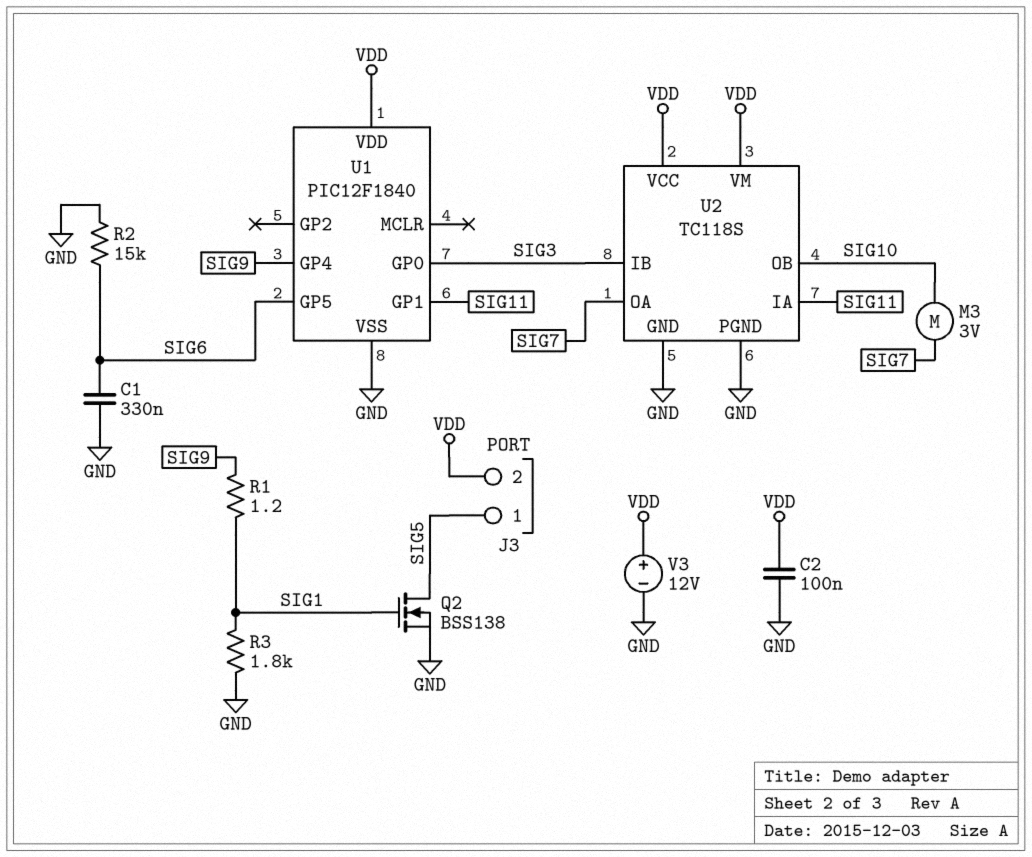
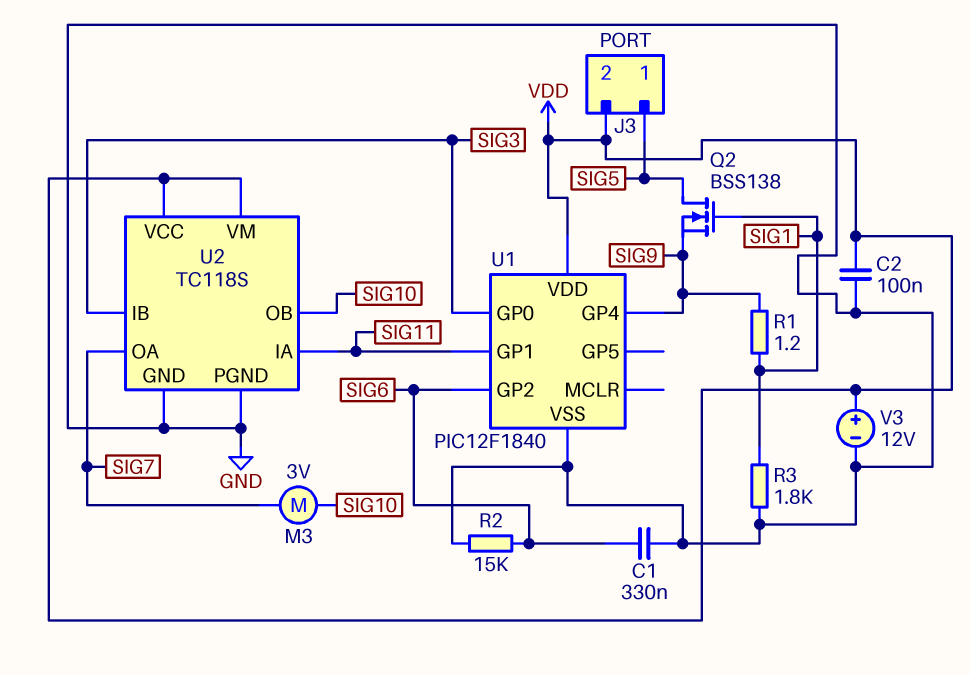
Q2: NMOS BSS138 (G SIG1, D SIG5, S GND) -> NMOS BSS138 (G SIG1, D SIG5, S SIG9)
U1 pin GP2: none -> SIG6
U1 pin GP5: SIG6 -> none

